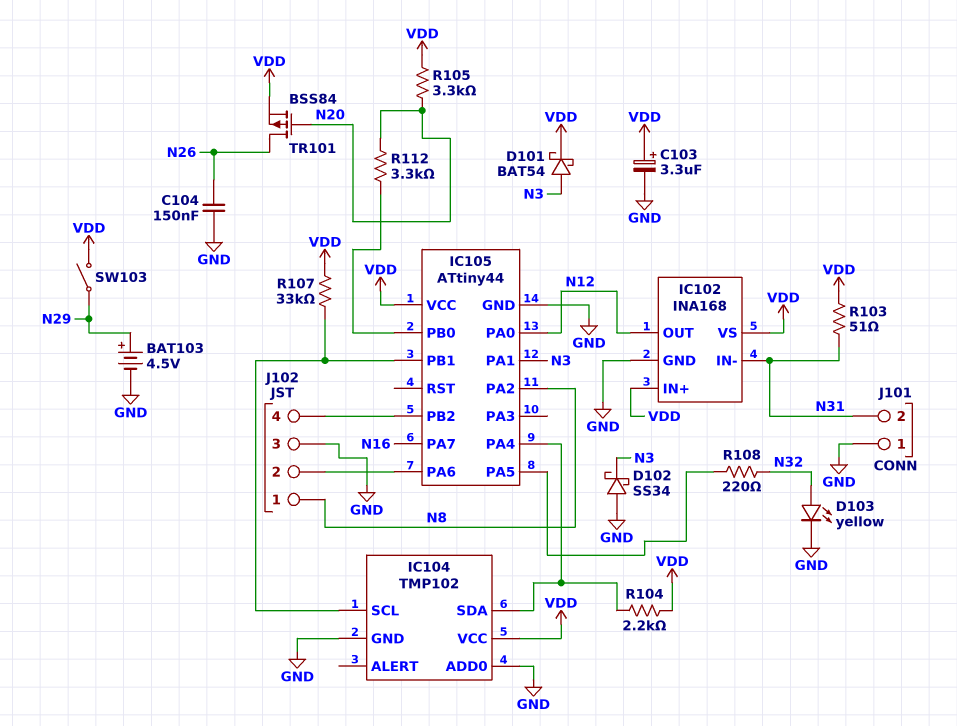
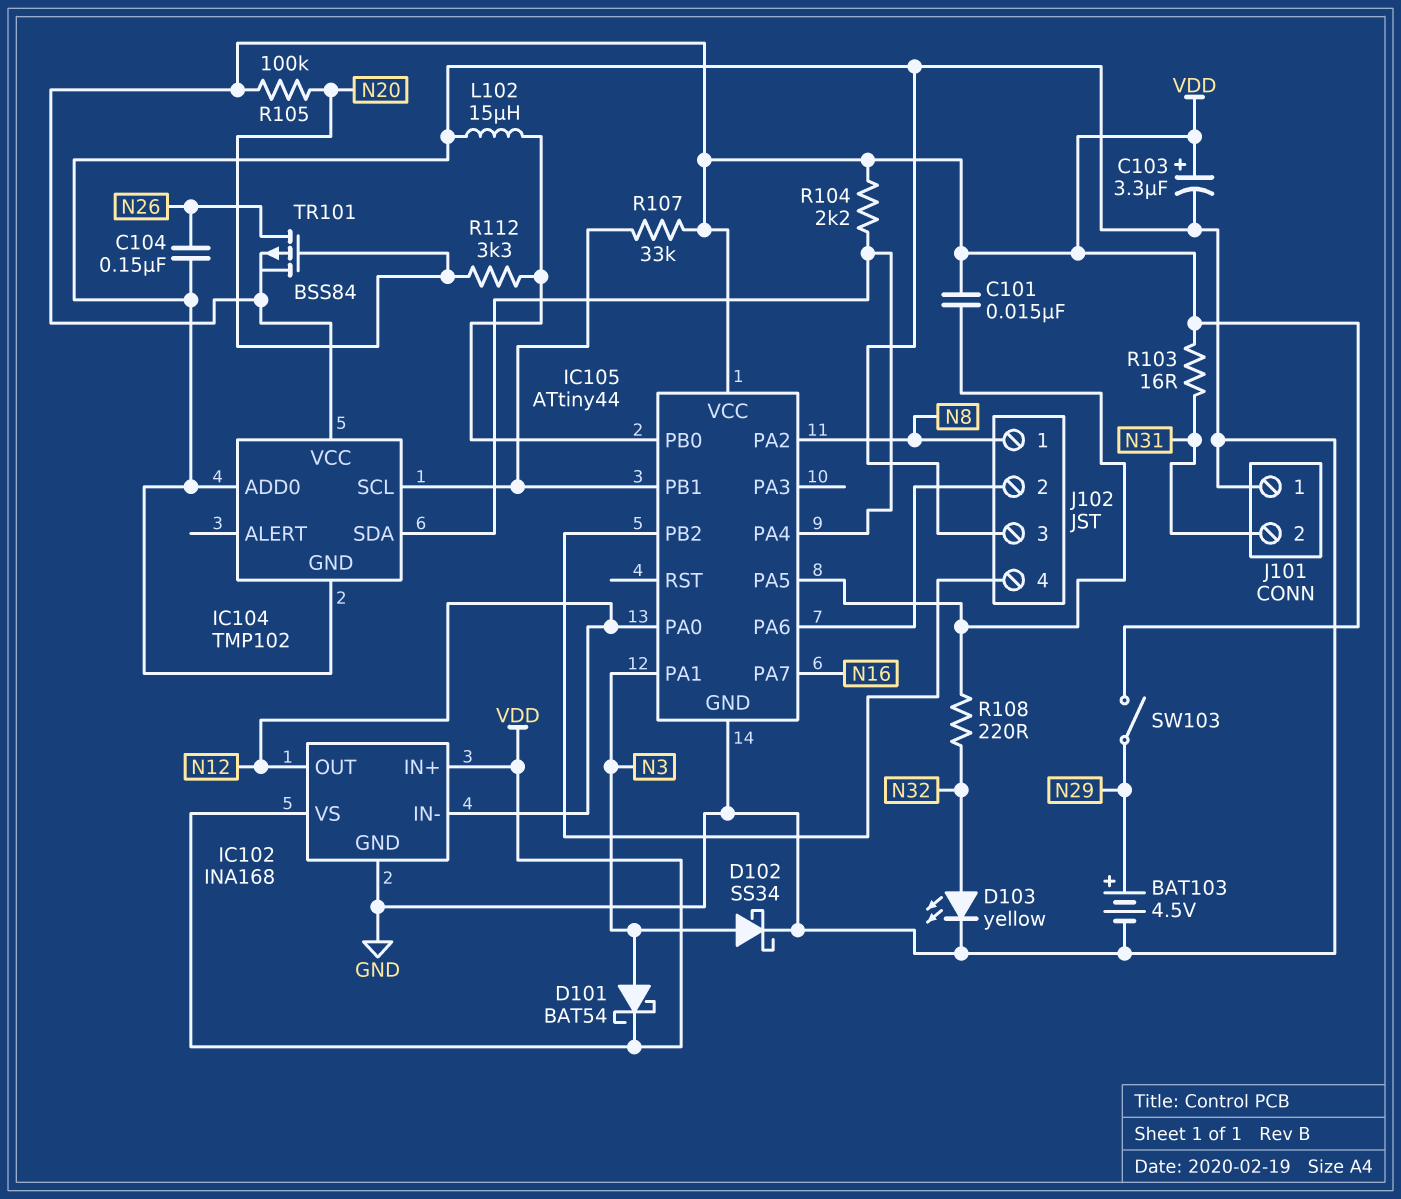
C101: none -> 15nF (IC105/PA5, VDD)
D102: schottky SS34 (A GND, K N3) -> schottky SS34 (A N3, K GND)
IC102 pin IN-: N31 -> N12
L102: none -> 15uH (GND, IC105/PB0)
R103: 51 (N31, VDD) -> 16 (N31, VDD)
R105: 3.3k (N20, VDD) -> 100k (N20, VDD)

